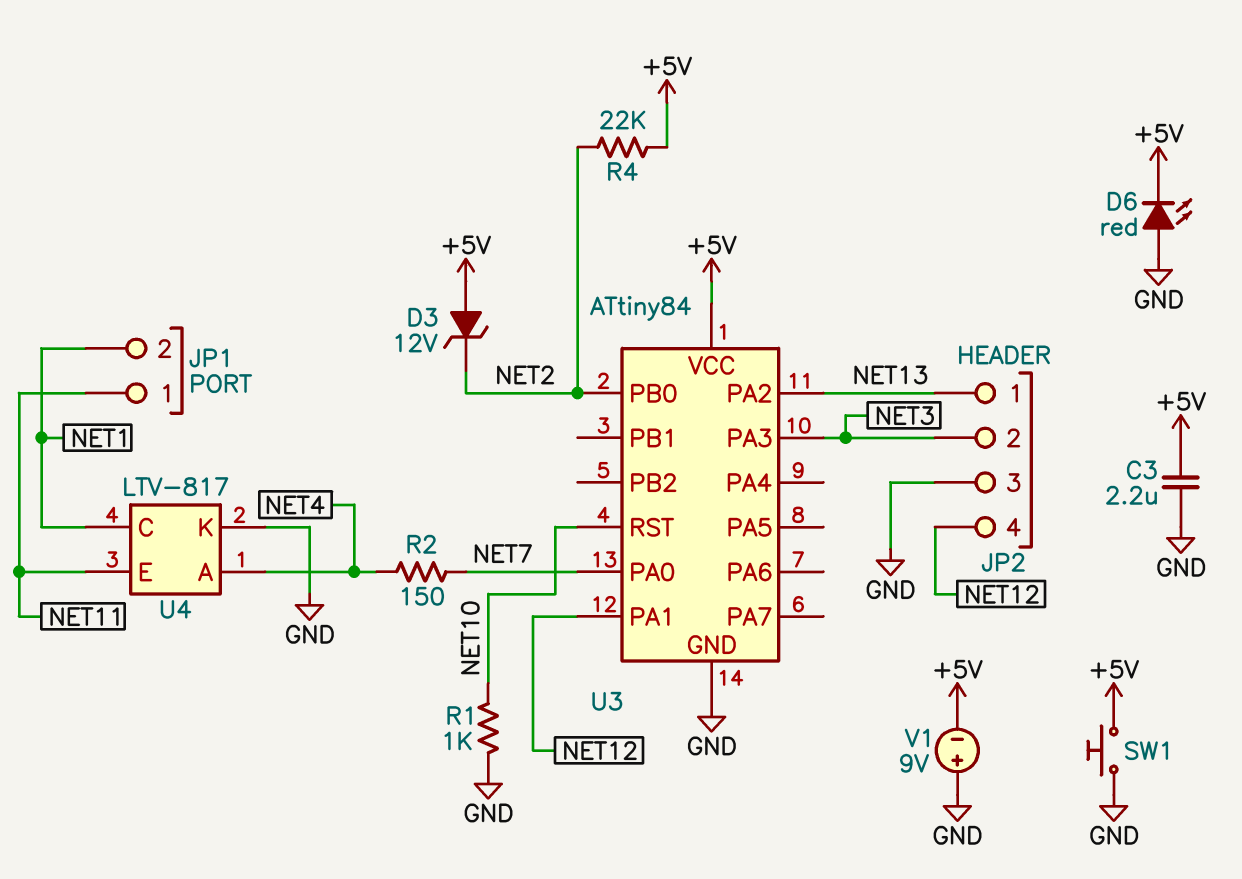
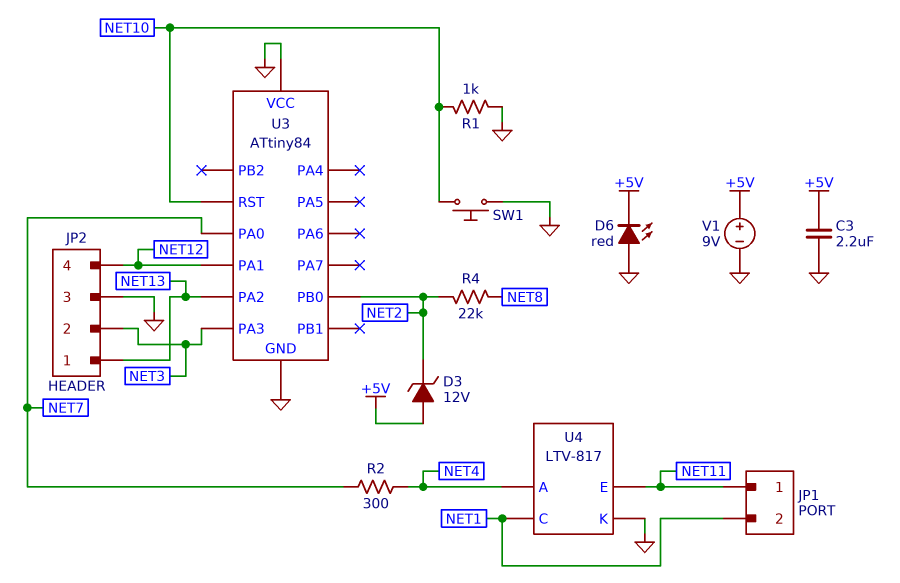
R2: 150 (NET4, NET7) -> 300 (NET4, NET7)
R4: 22k (+5V, NET2) -> 22k (NET2, NET8)
SW1: button (+5V, GND) -> button (GND, NET10)
U3 pin VCC: +5V -> GND
V1: 9V (plus GND, minus +5V) -> 9V (plus +5V, minus GND)

